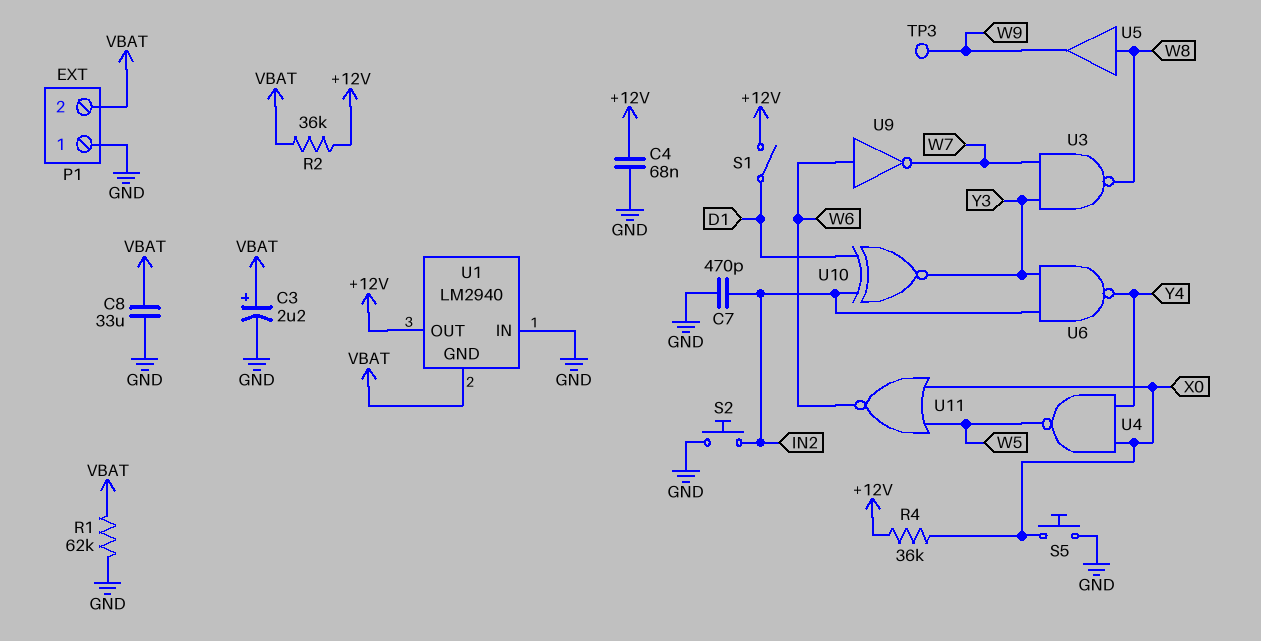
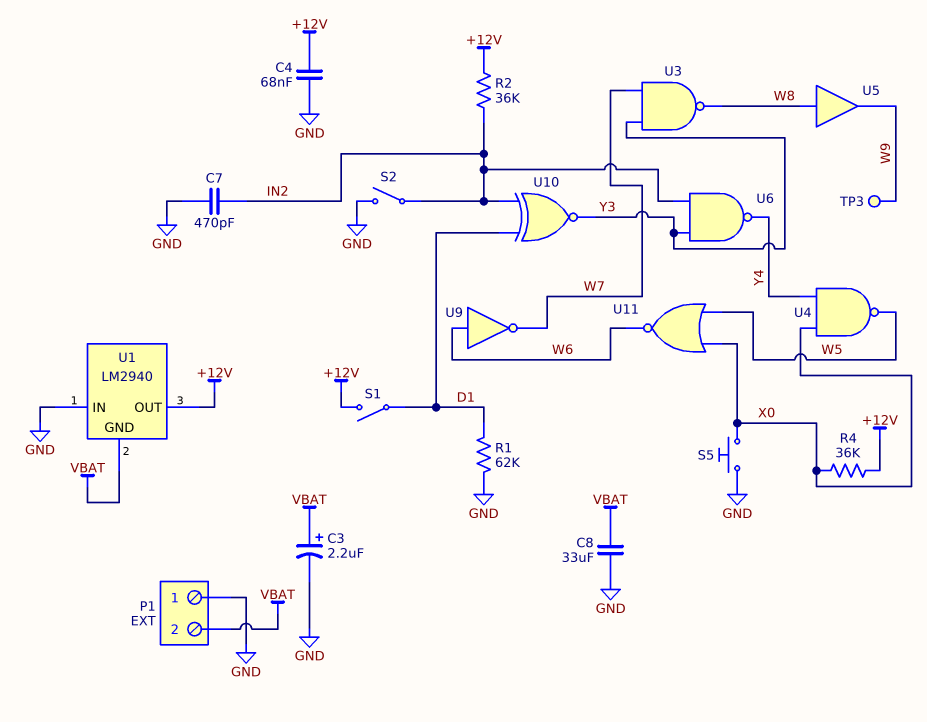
R1: 62k (GND, VBAT) -> 62k (D1, GND)
R2: 36k (+12V, VBAT) -> 36k (+12V, IN2)
S2: button (GND, IN2) -> switch (GND, IN2)

